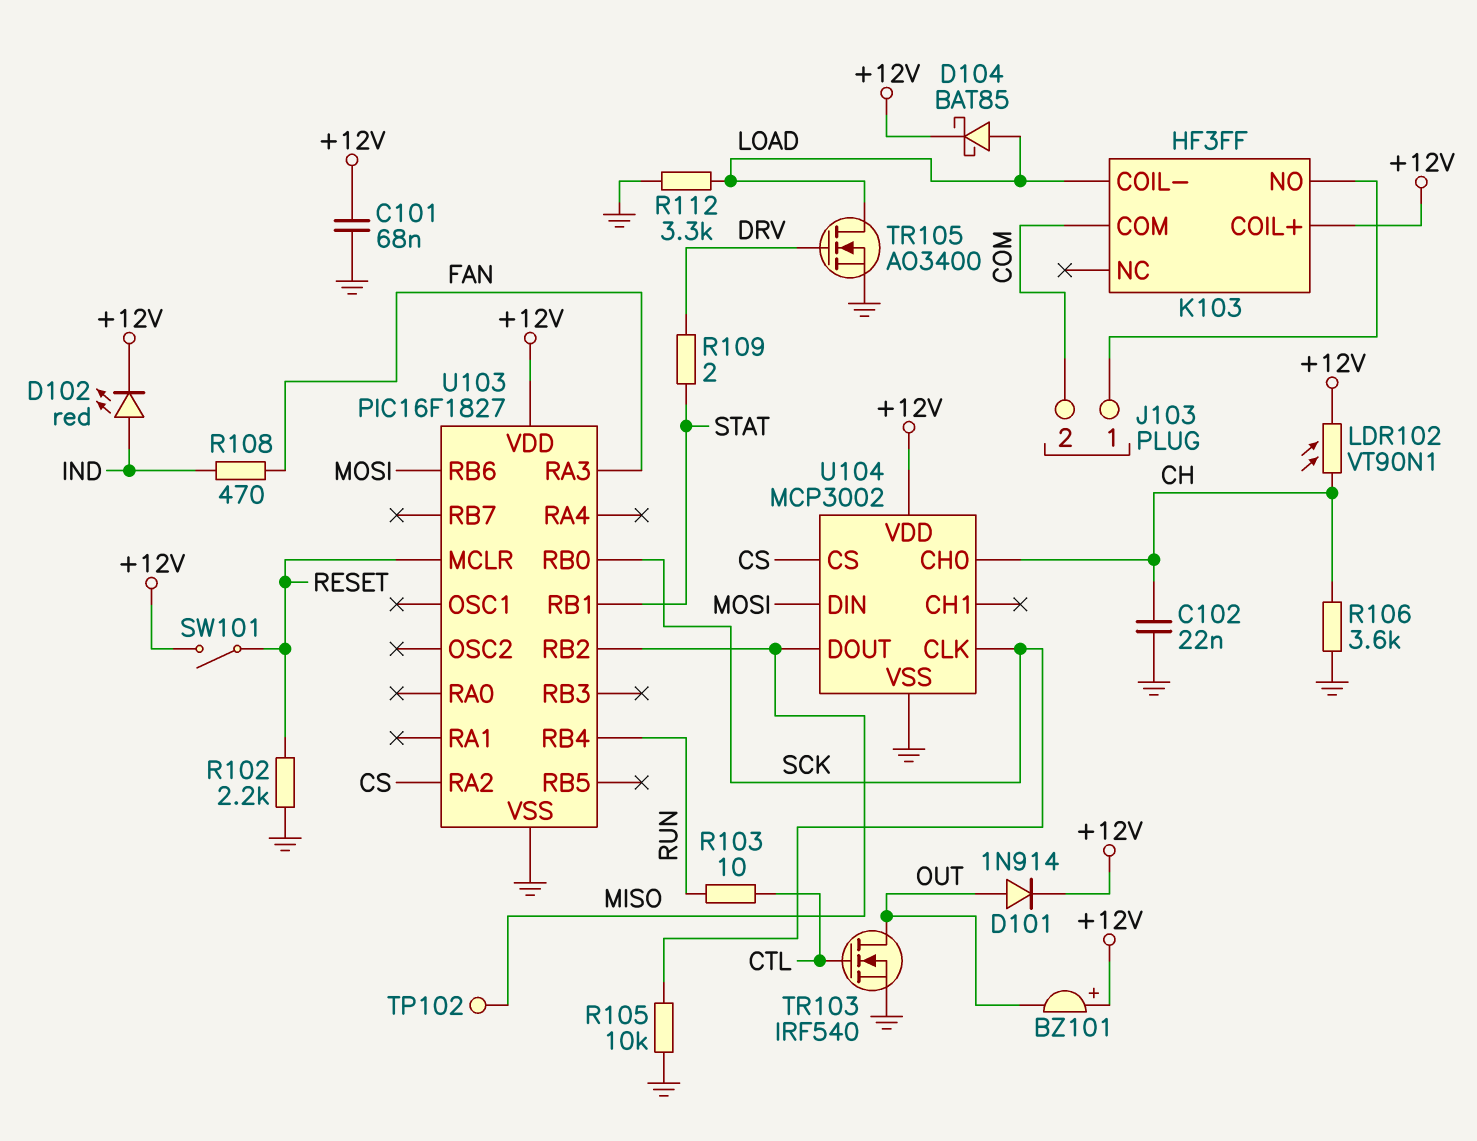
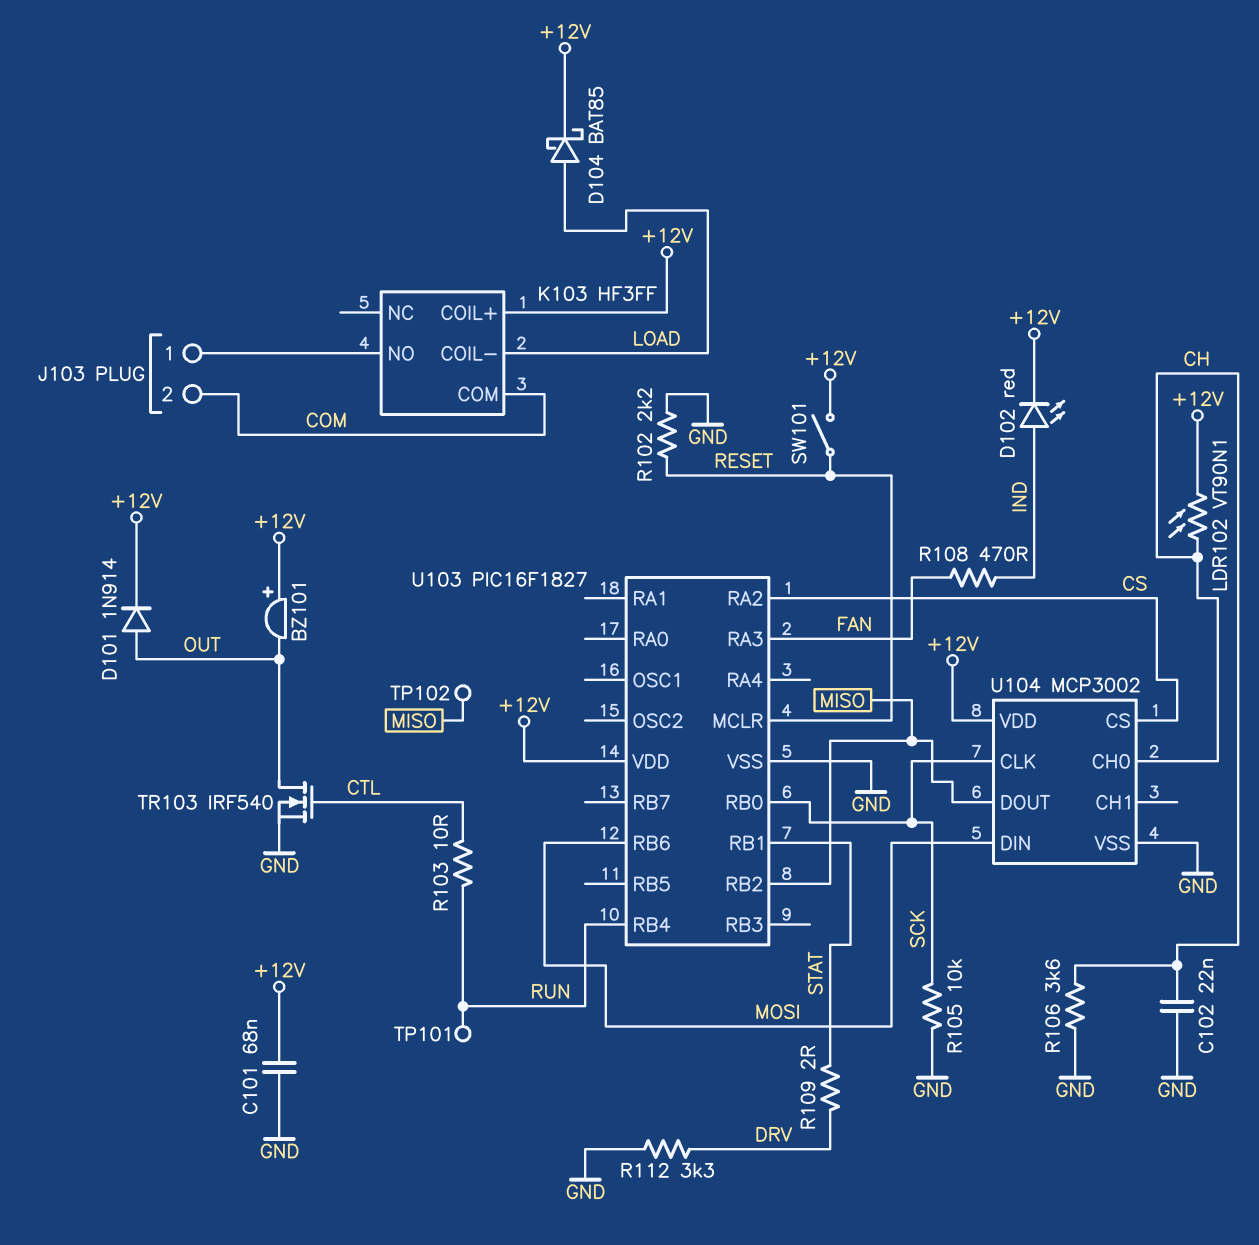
R112: 3.3k (GND, LOAD) -> 3.3k (DRV, GND)
TP101: none -> test point (RUN)
TR105: NMOS AO3400 (G DRV, D LOAD, S GND) -> none

